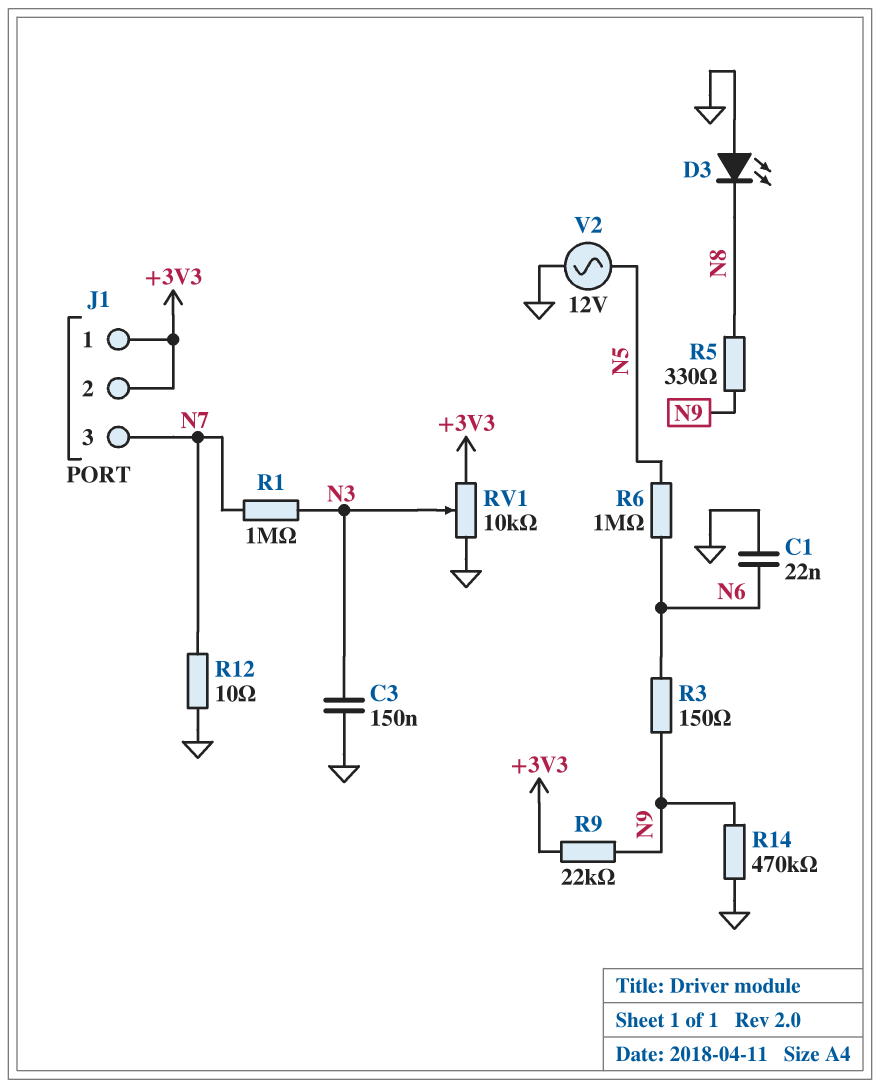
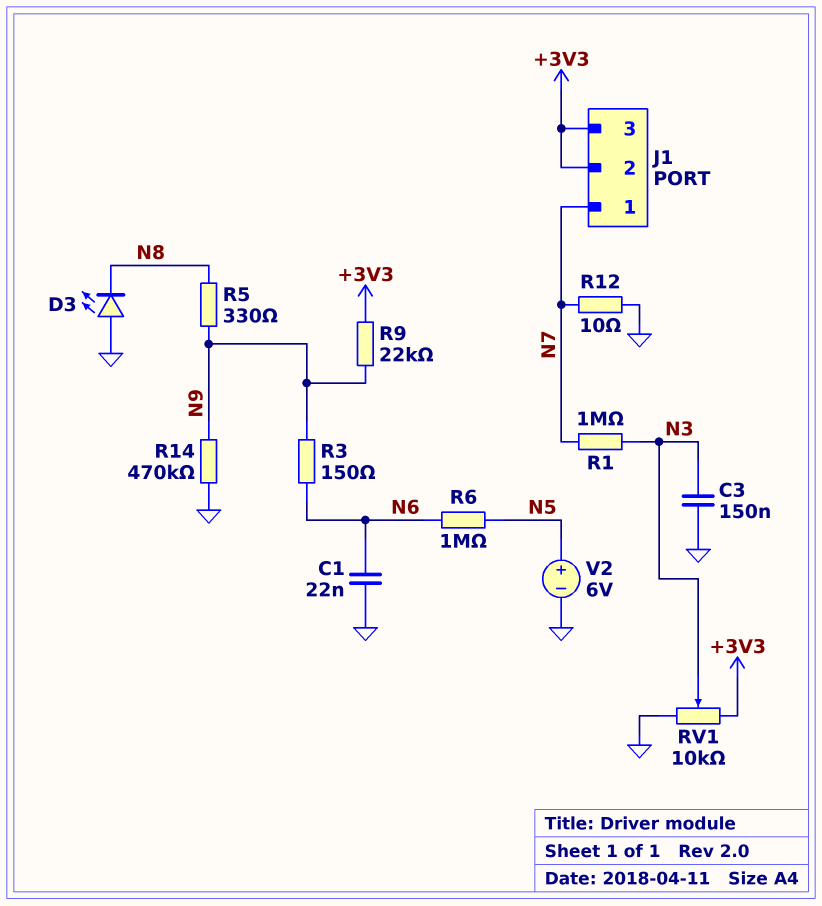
J1 pin 1: +3V3 -> N7
J1 pin 3: N7 -> +3V3
V2: AC 12V (GND, N5) -> 6V (plus N5, minus GND)

